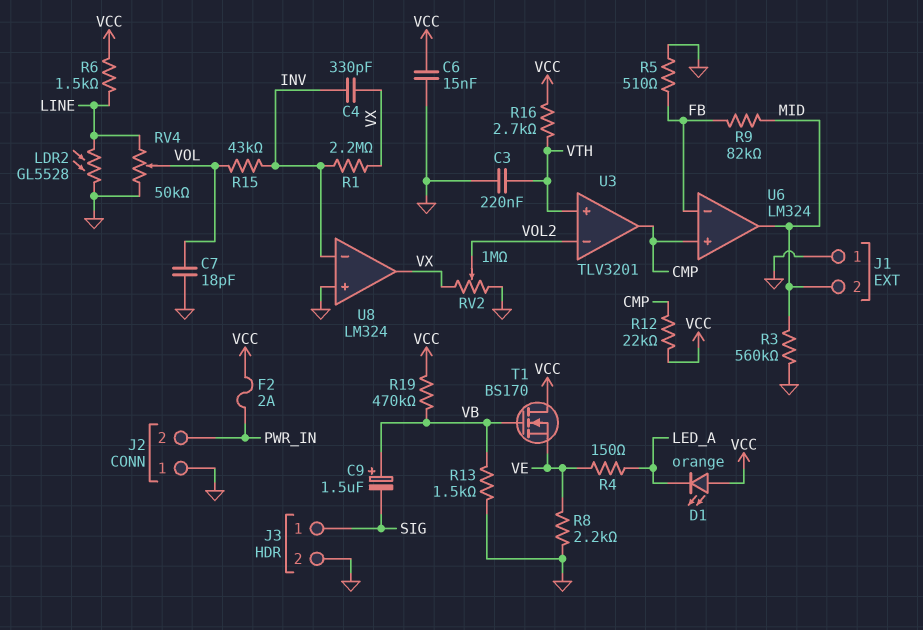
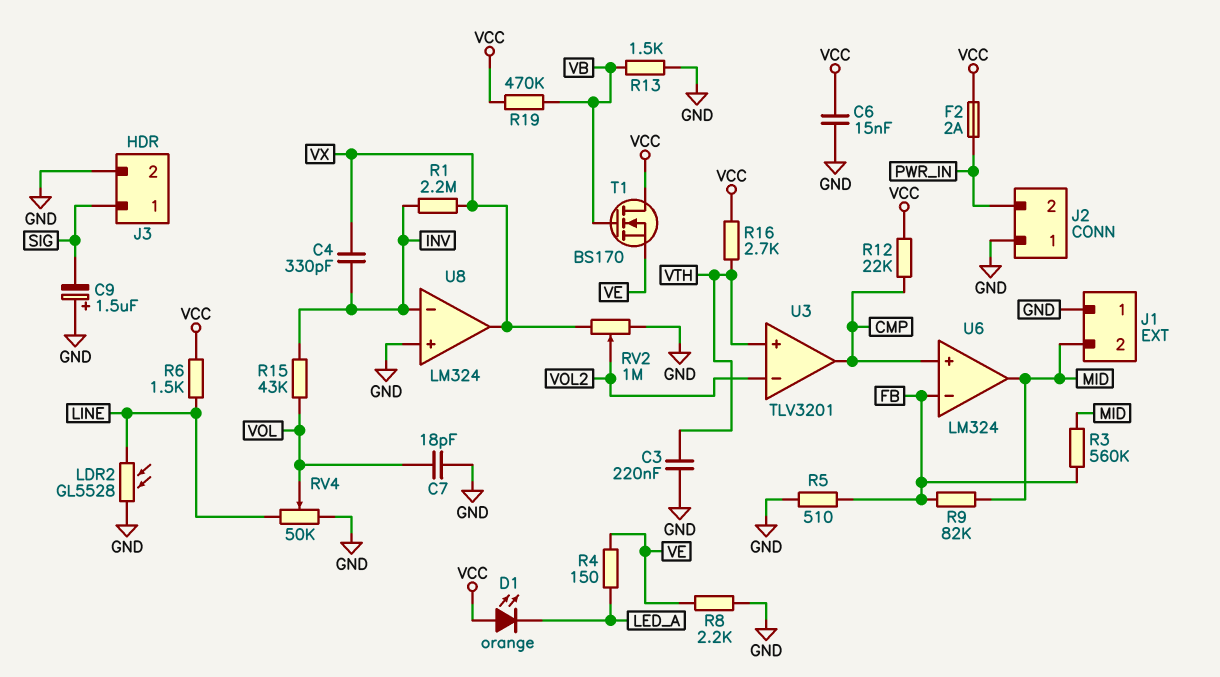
C9: 1.5uF (plus VB, minus SIG) -> 1.5uF (plus GND, minus SIG)
R3: 560k (GND, MID) -> 560k (FB, MID)

